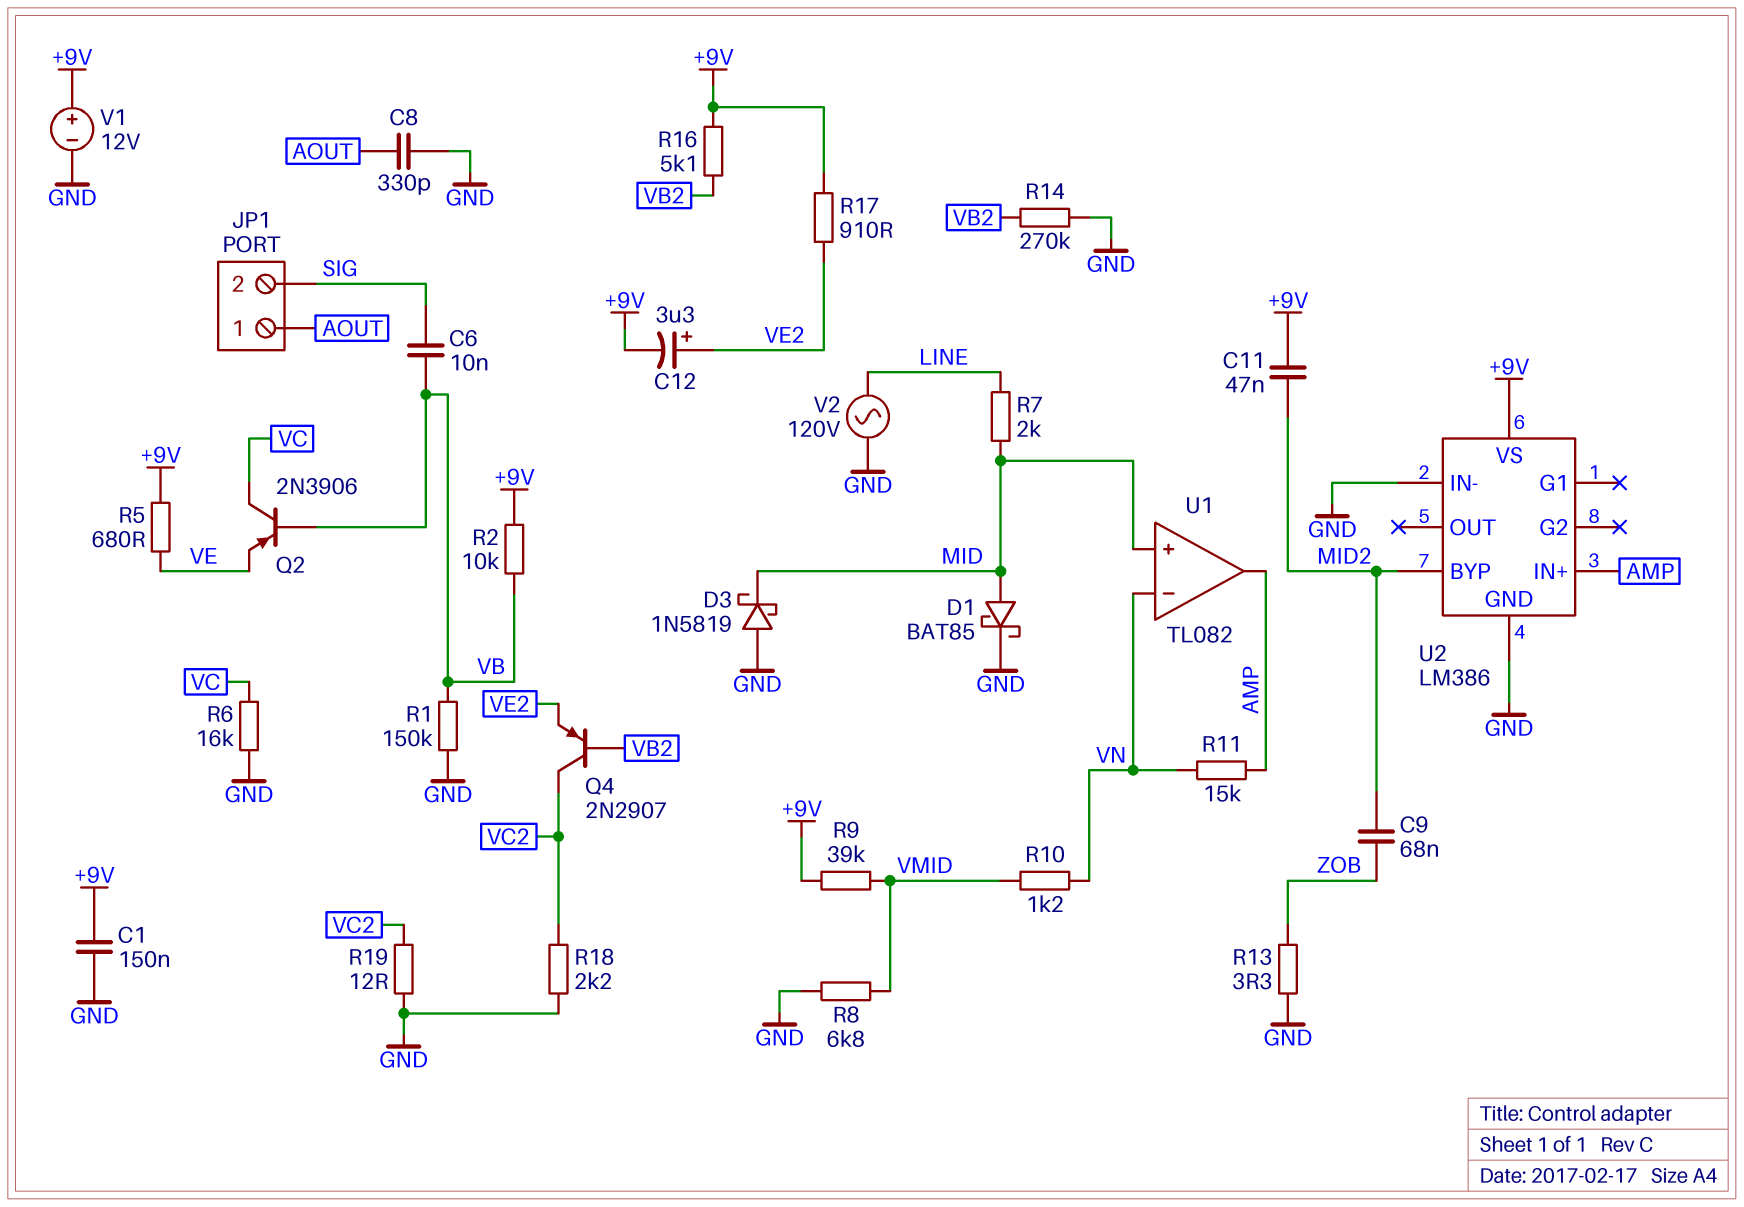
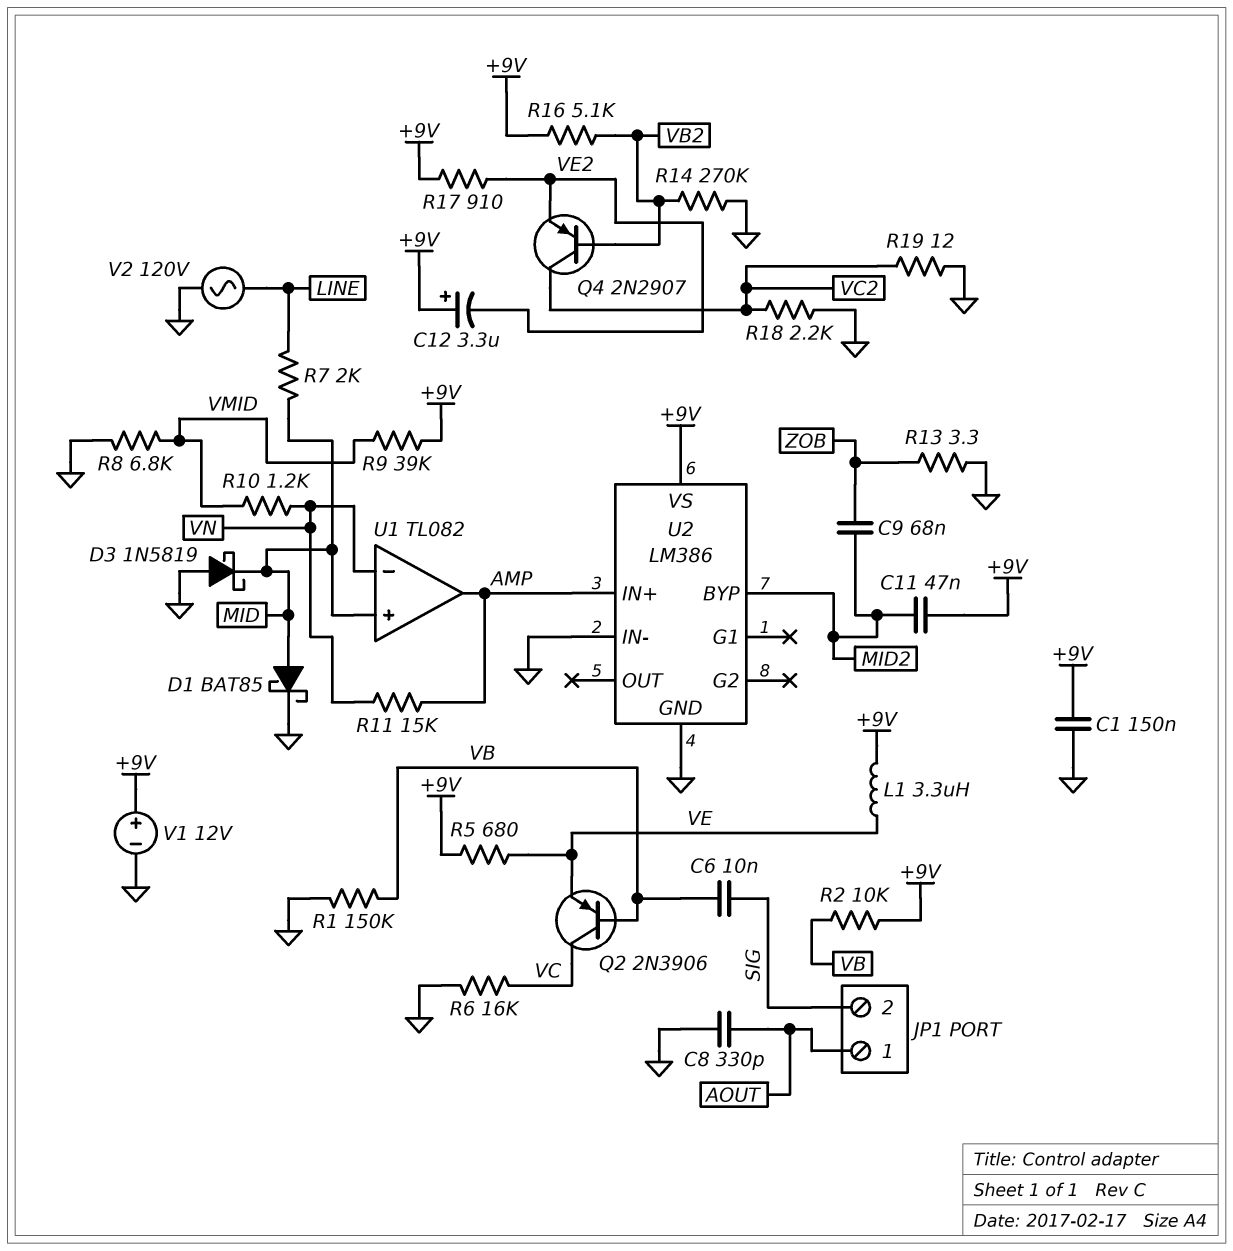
C12: 3.3uF (plus VE2, minus +9V) -> 3.3uF (plus +9V, minus VE2)
L1: none -> 3.3uH (+9V, VE)

